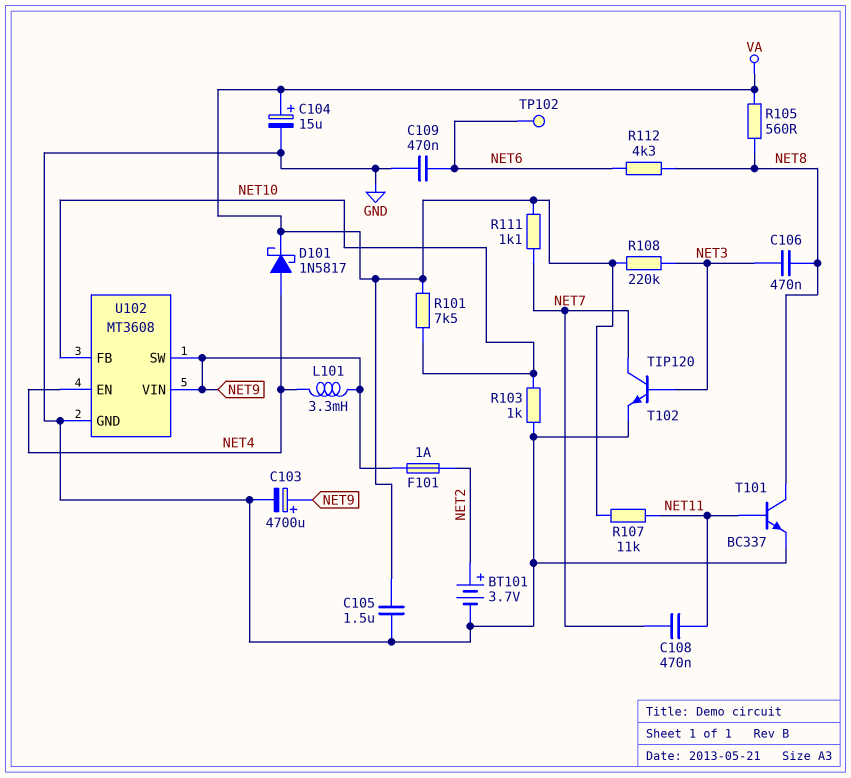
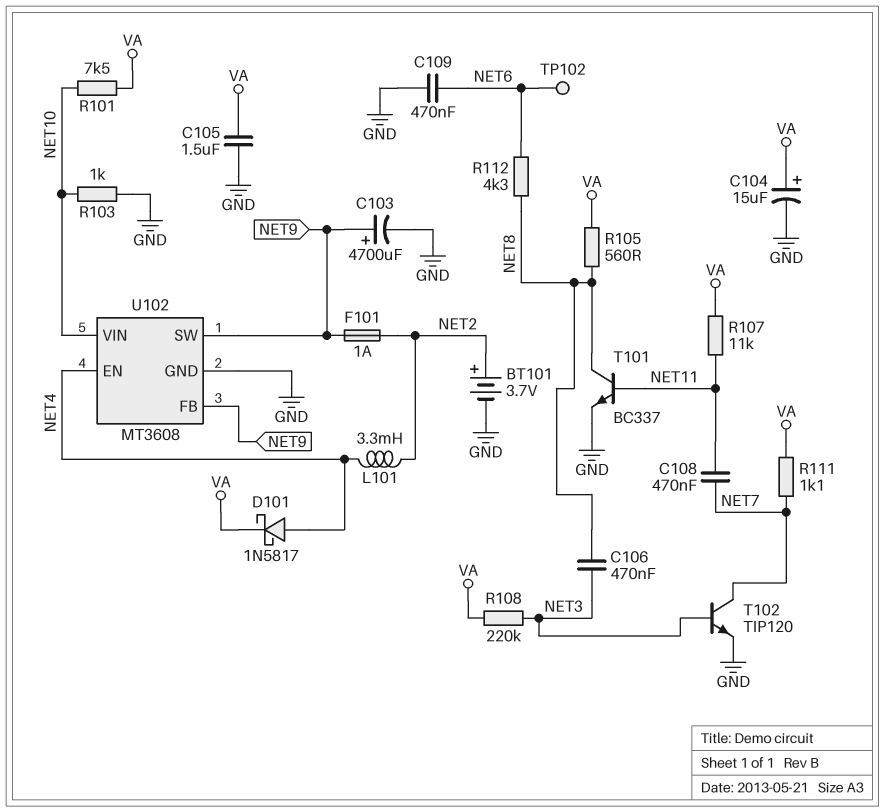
L101: 3.3mH (NET4, NET9) -> 3.3mH (NET2, NET4)
U102 pin FB: NET10 -> NET9
U102 pin VIN: NET9 -> NET10

